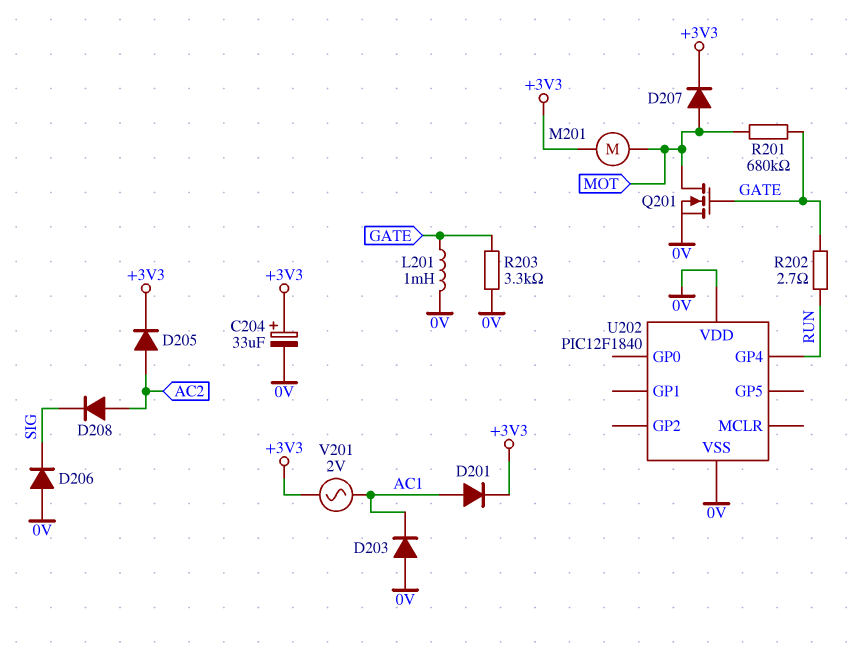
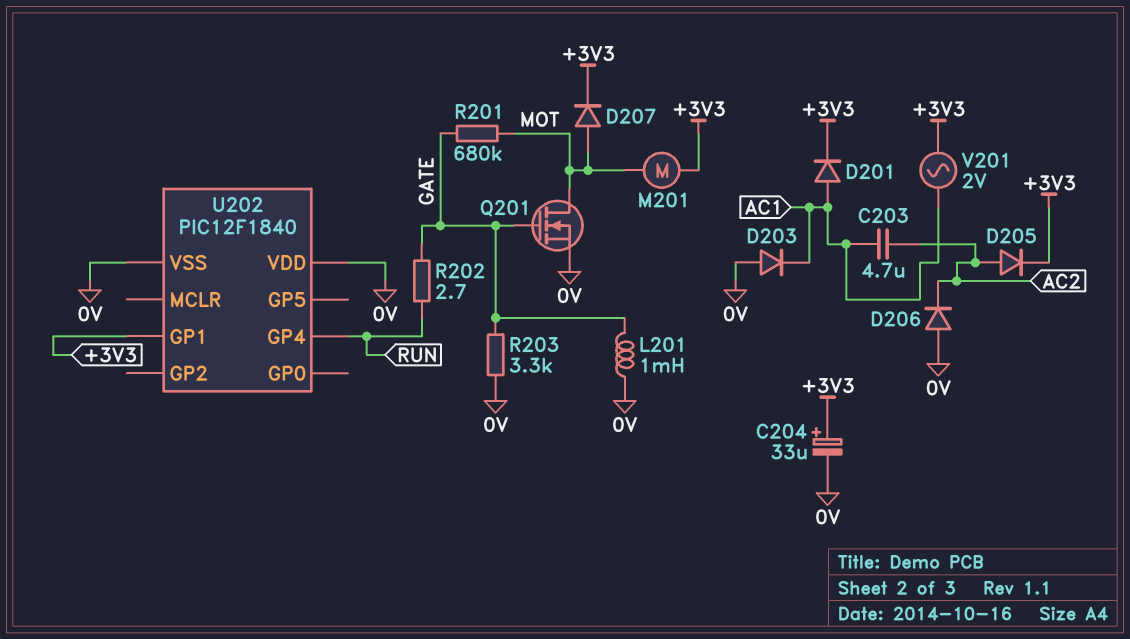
C203: none -> 4.7uF (AC1, AC2)
D206: diode (A 0V, K SIG) -> diode (A 0V, K AC2)
D208: diode (A AC2, K SIG) -> none
U202 pin GP1: none -> +3V3

